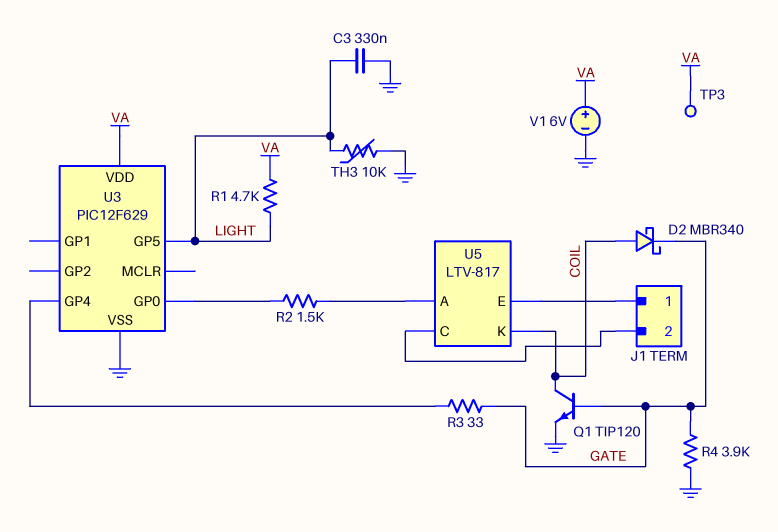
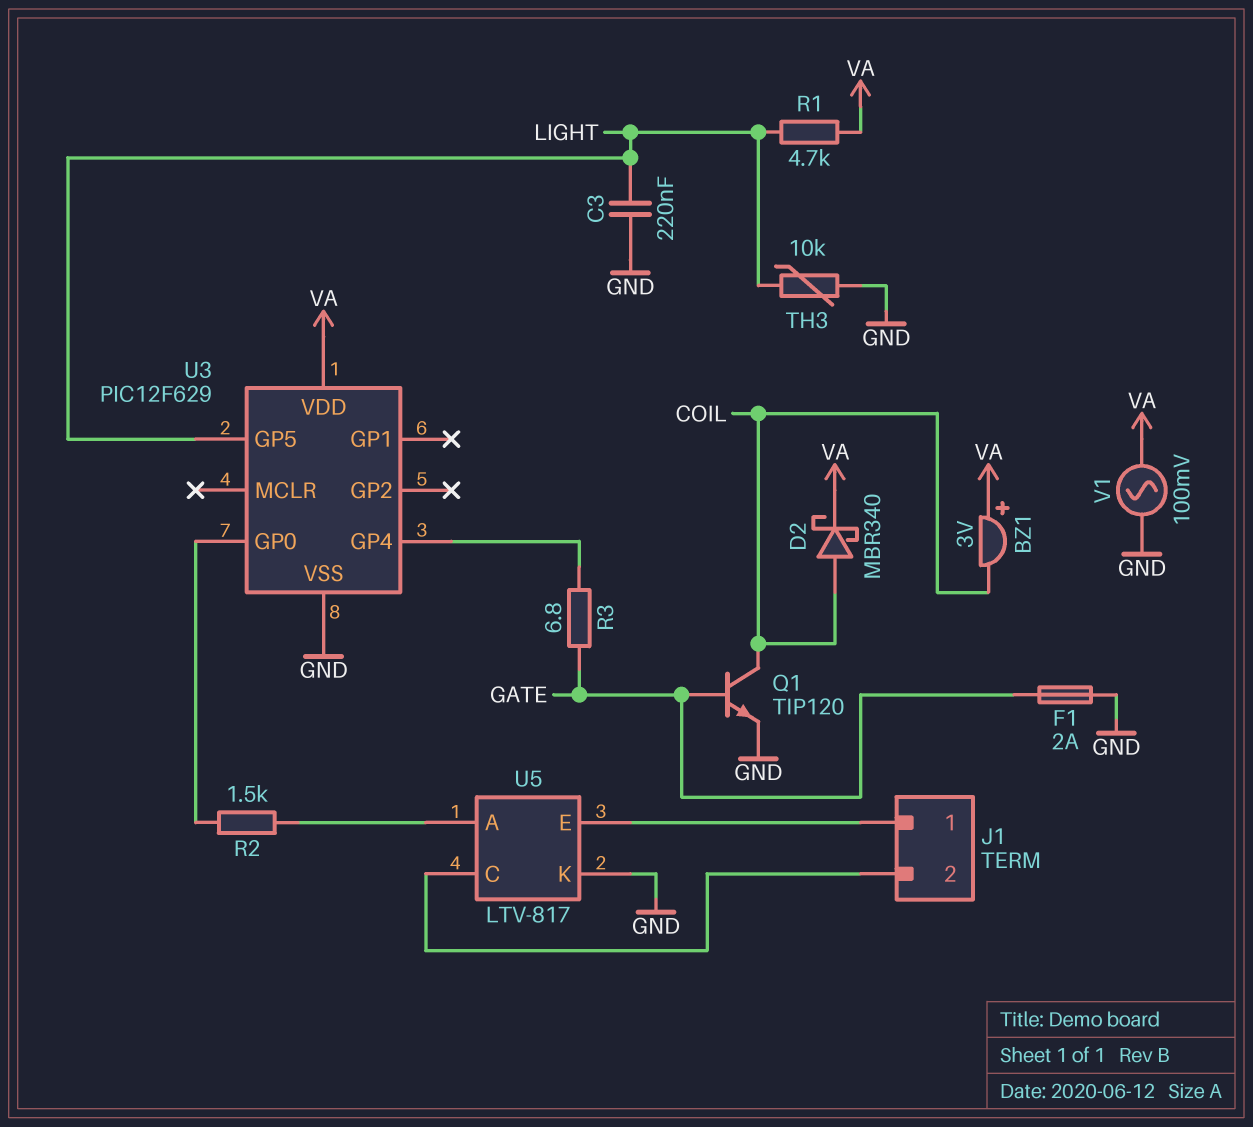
BZ1: none -> buzzer 3V (plus VA, minus COIL)
C3: 330nF (GND, LIGHT) -> 220nF (GND, LIGHT)
D2: schottky MBR340 (A COIL, K GATE) -> schottky MBR340 (A COIL, K VA)
F1: none -> 2A (GATE, GND)
R3: 33 (GATE, U3/GP4) -> 6.8 (GATE, U3/GP4)
R4: 3.9k (GATE, GND) -> none
TP3: test point (VA) -> none
U5 pin K: COIL -> GND
V1: 6V (plus VA, minus GND) -> AC 100mV (GND, VA)

